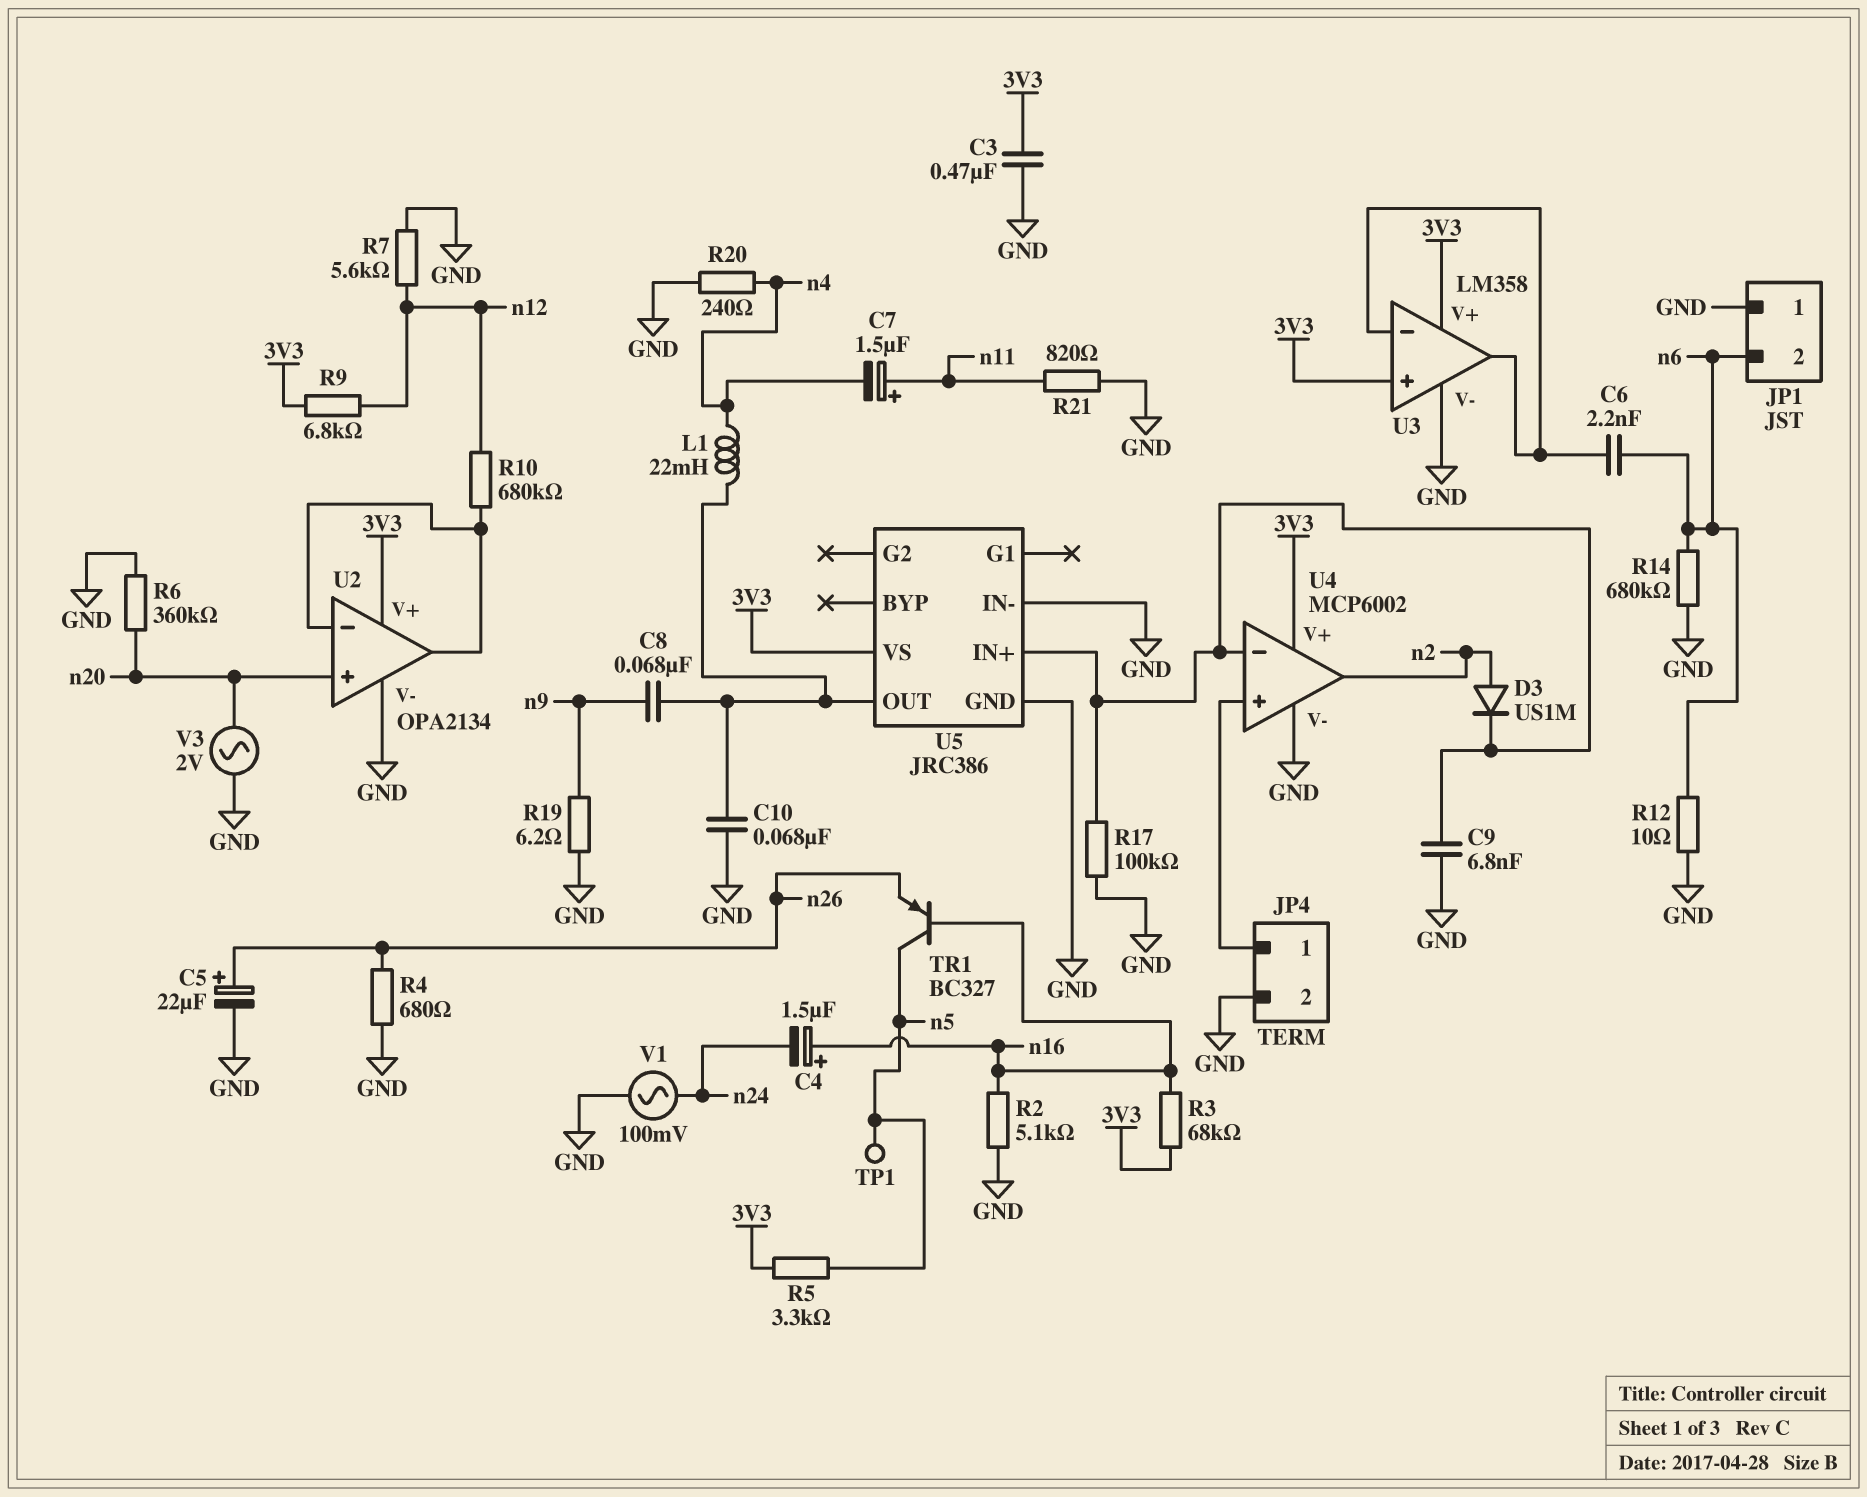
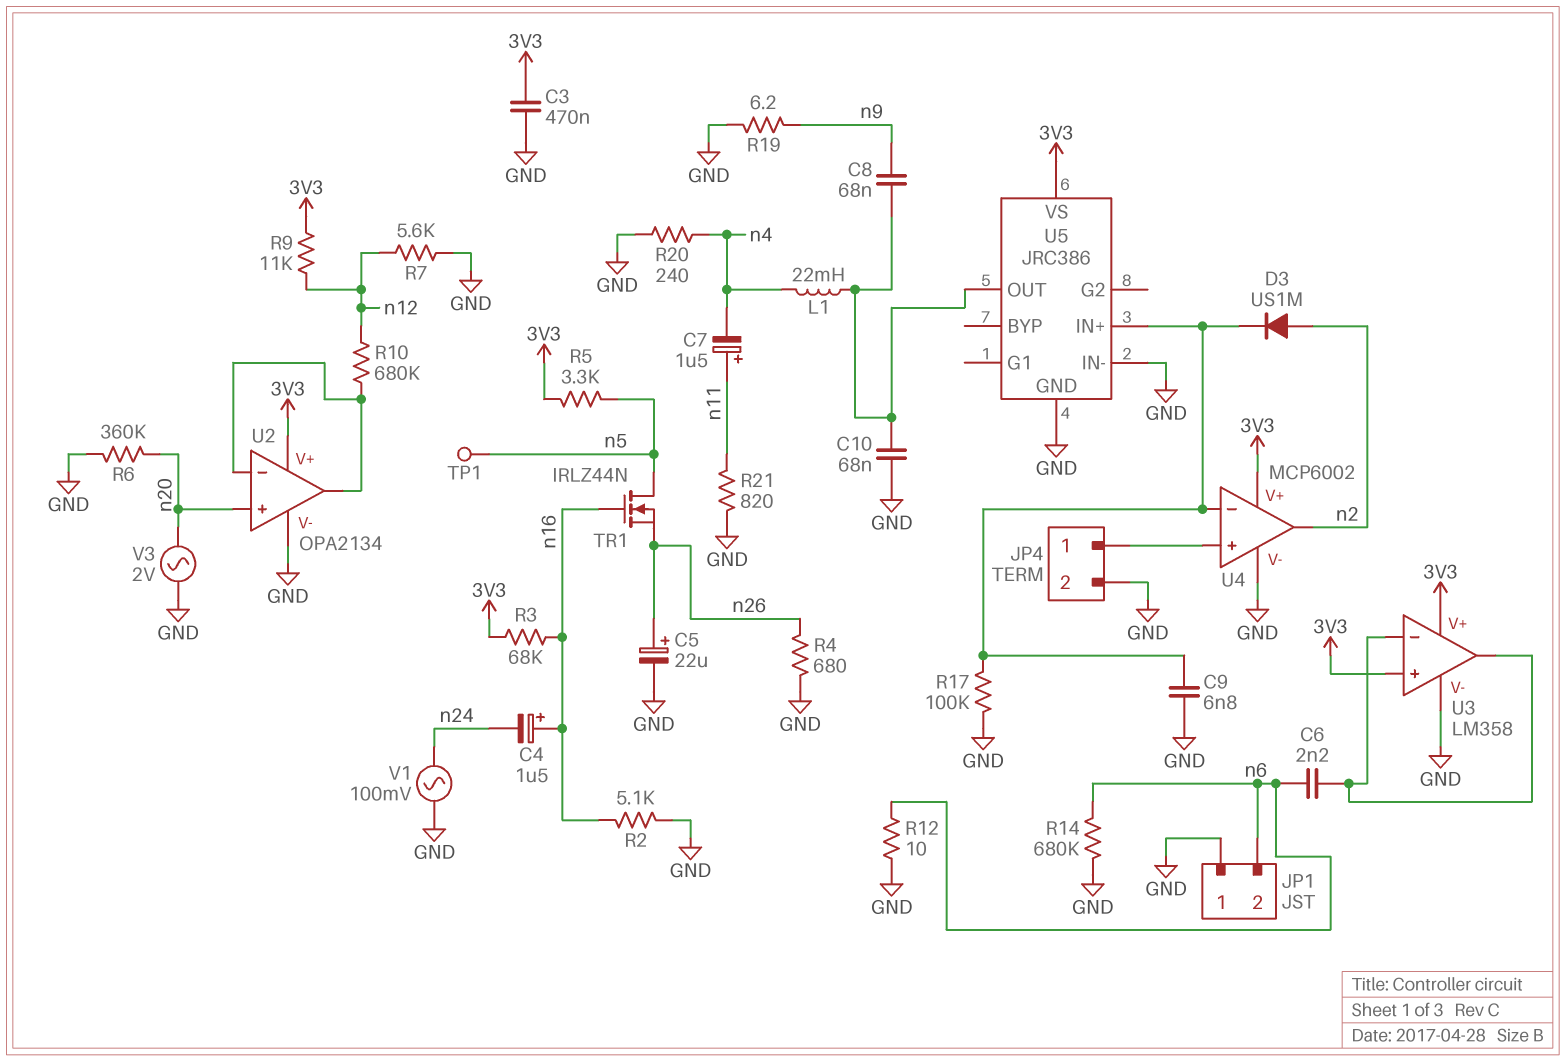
R9: 6.8k (3V3, n12) -> 11k (3V3, n12)
TR1: PNP BC327 (B n16, C n5, E n26) -> NMOS IRLZ44N (G n16, D n5, S n26)

